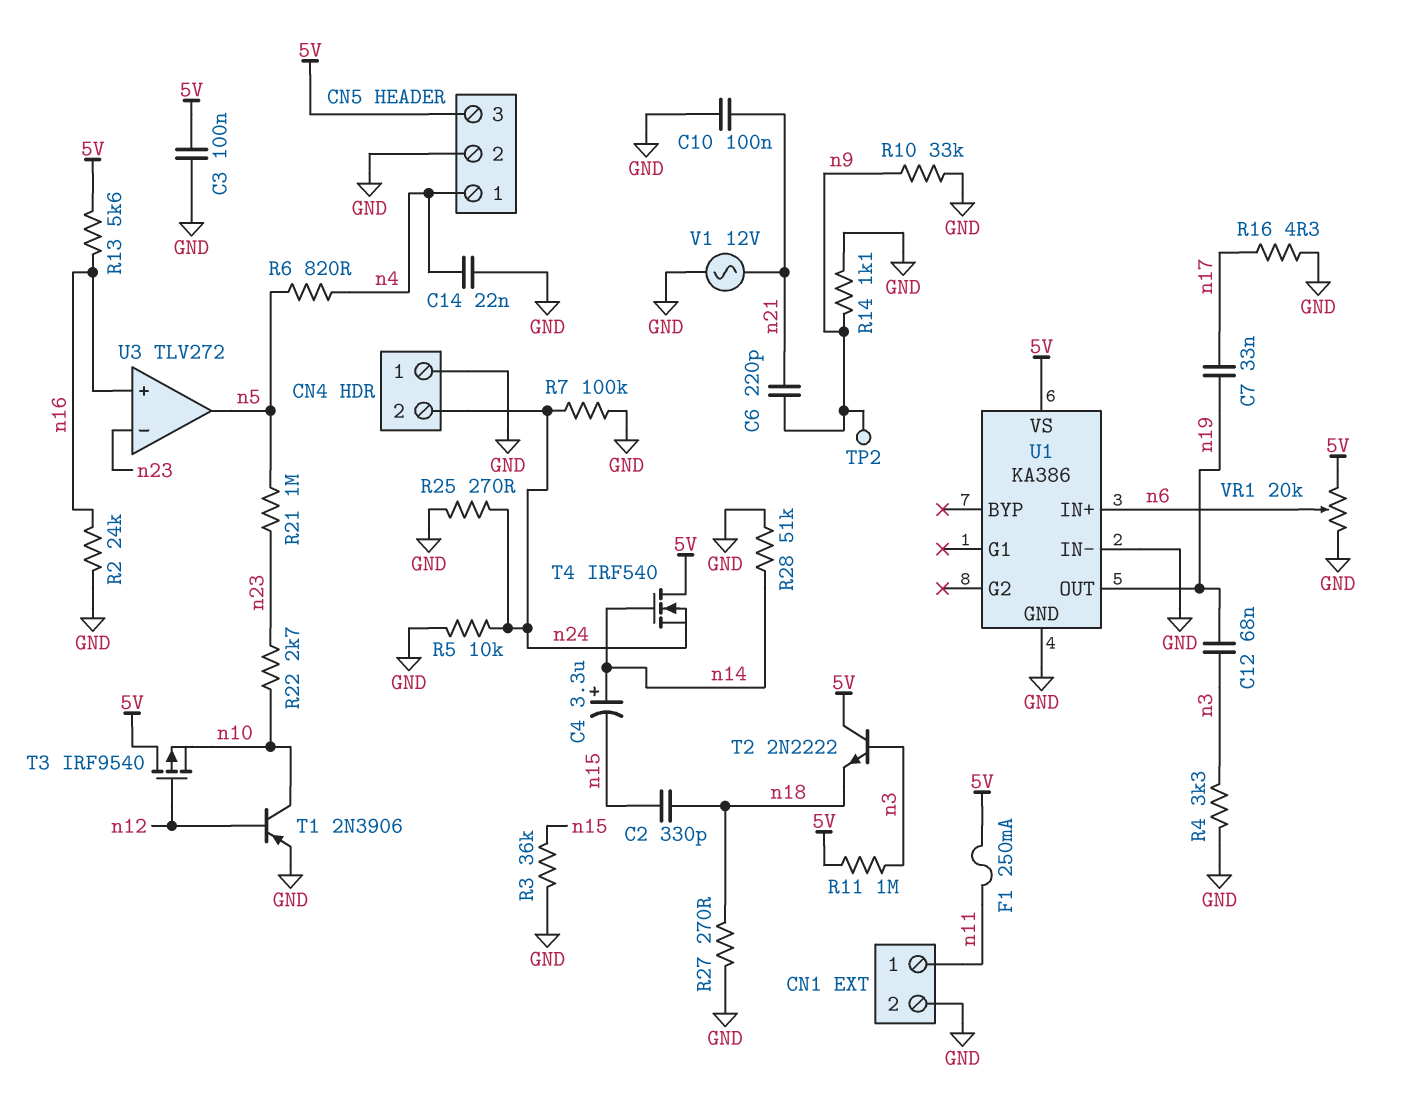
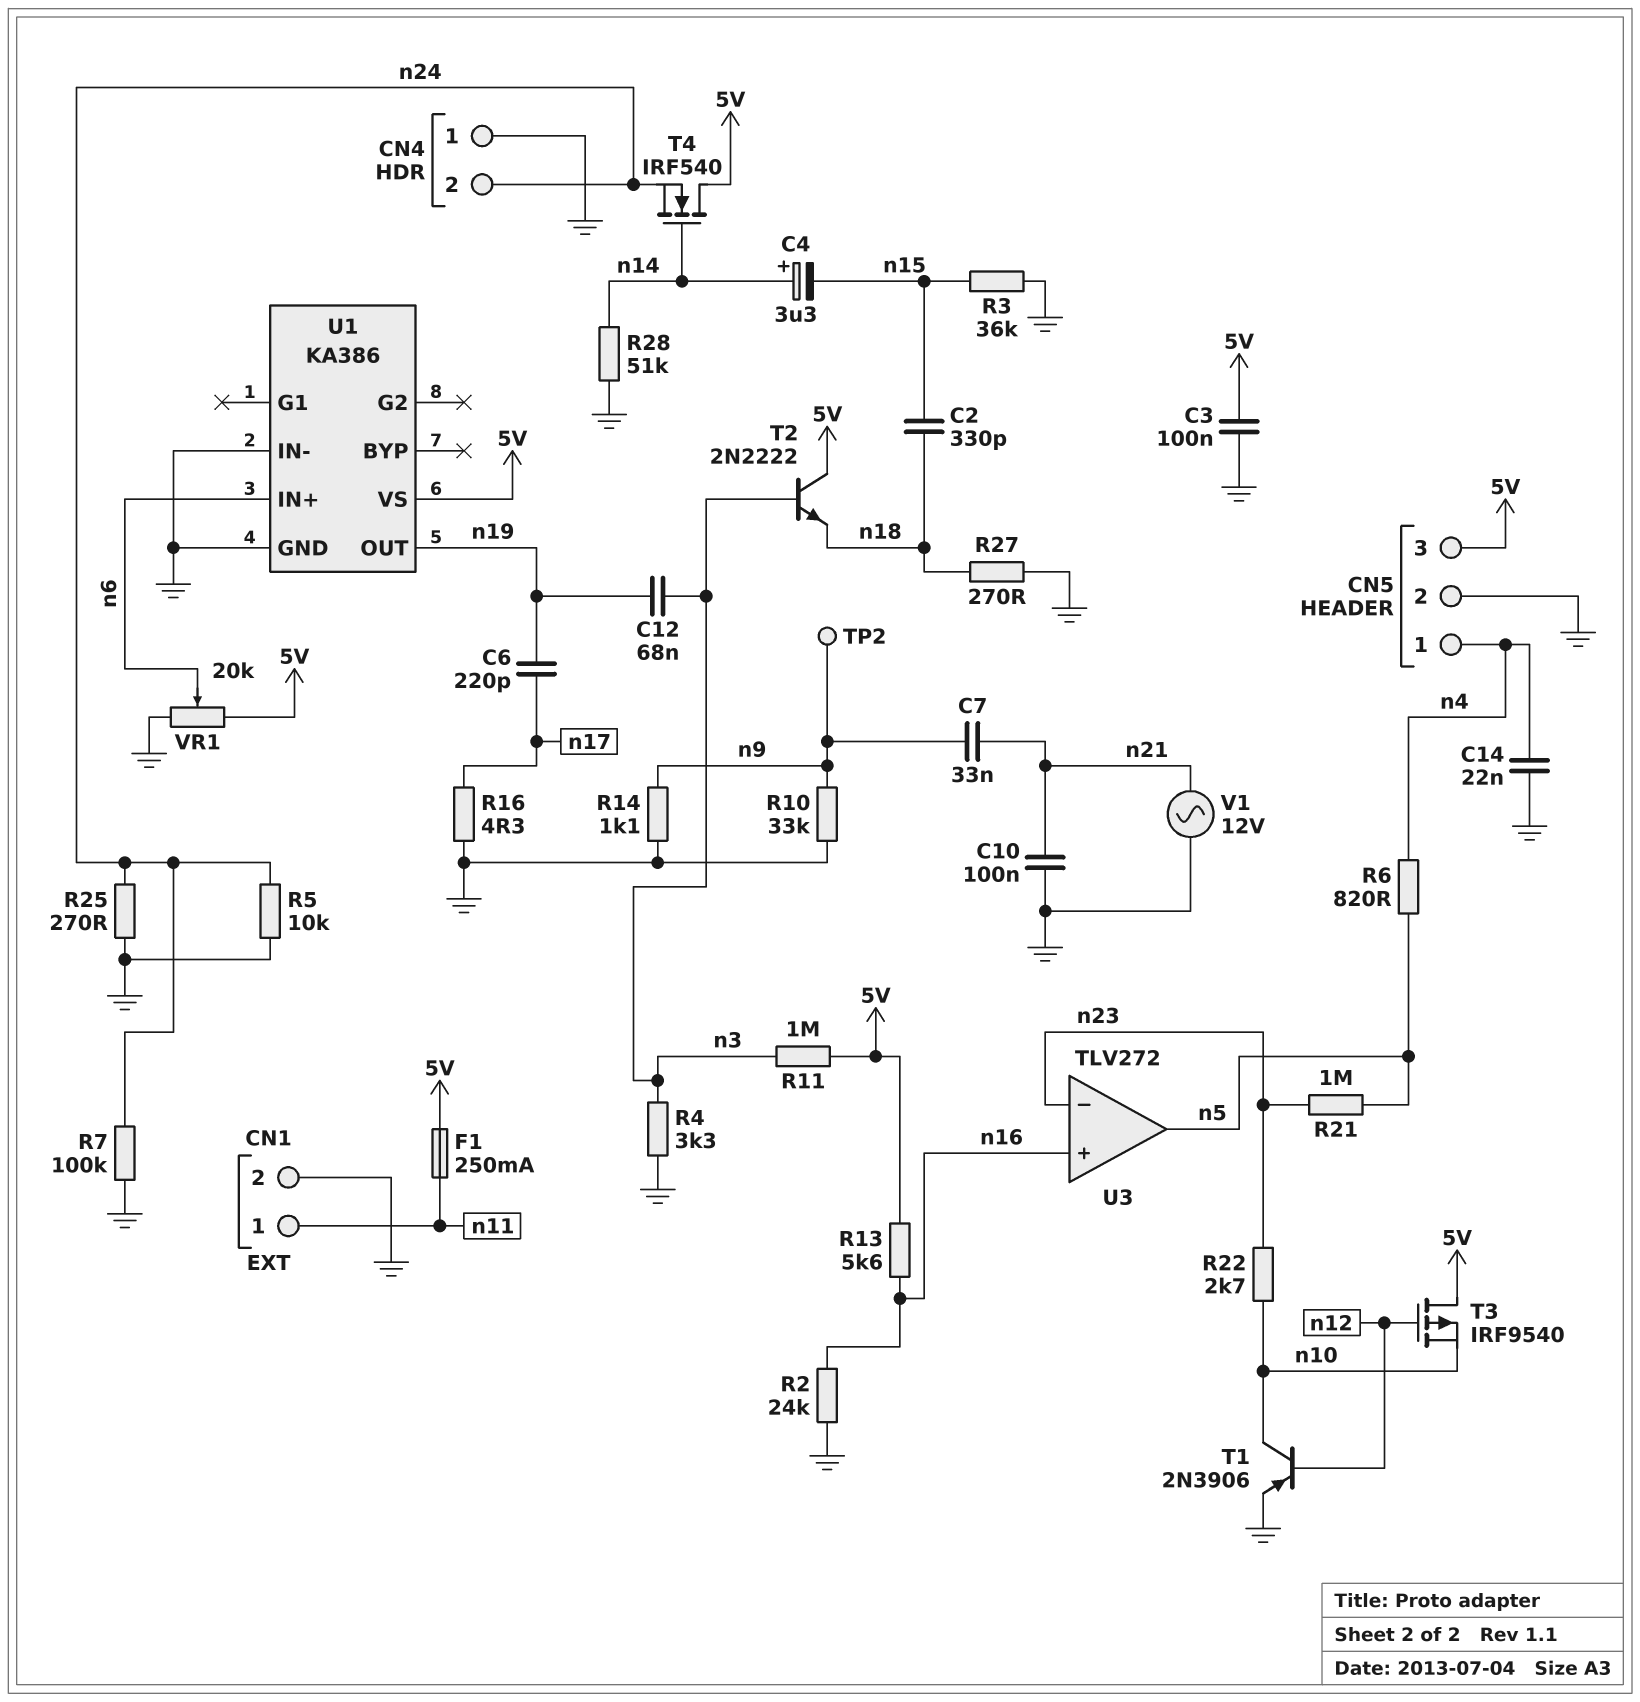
C6: 220pF (n9, n21) -> 220pF (n17, n19)
C7: 33nF (n17, n19) -> 33nF (n9, n21)

